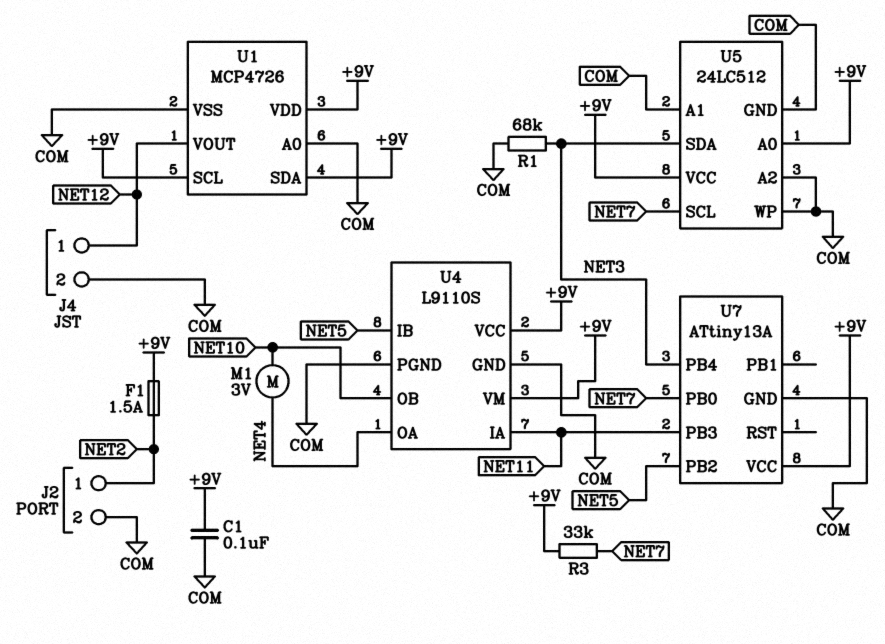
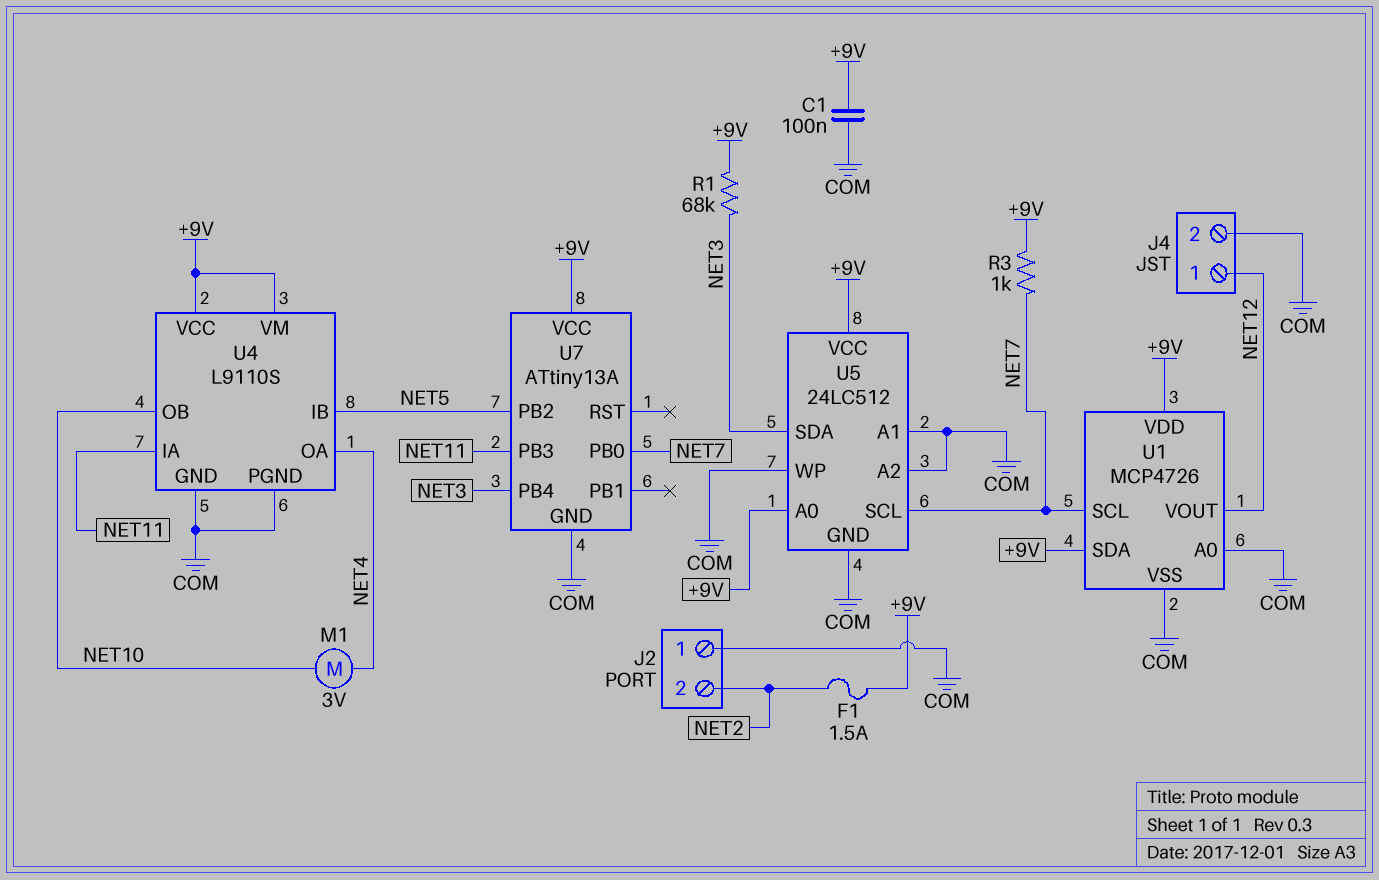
J2 pin 1: NET2 -> COM
J2 pin 2: COM -> NET2
R1: 68k (COM, NET3) -> 68k (+9V, NET3)
R3: 33k (+9V, NET7) -> 1k (+9V, NET7)
U1 pin SCL: +9V -> NET7

